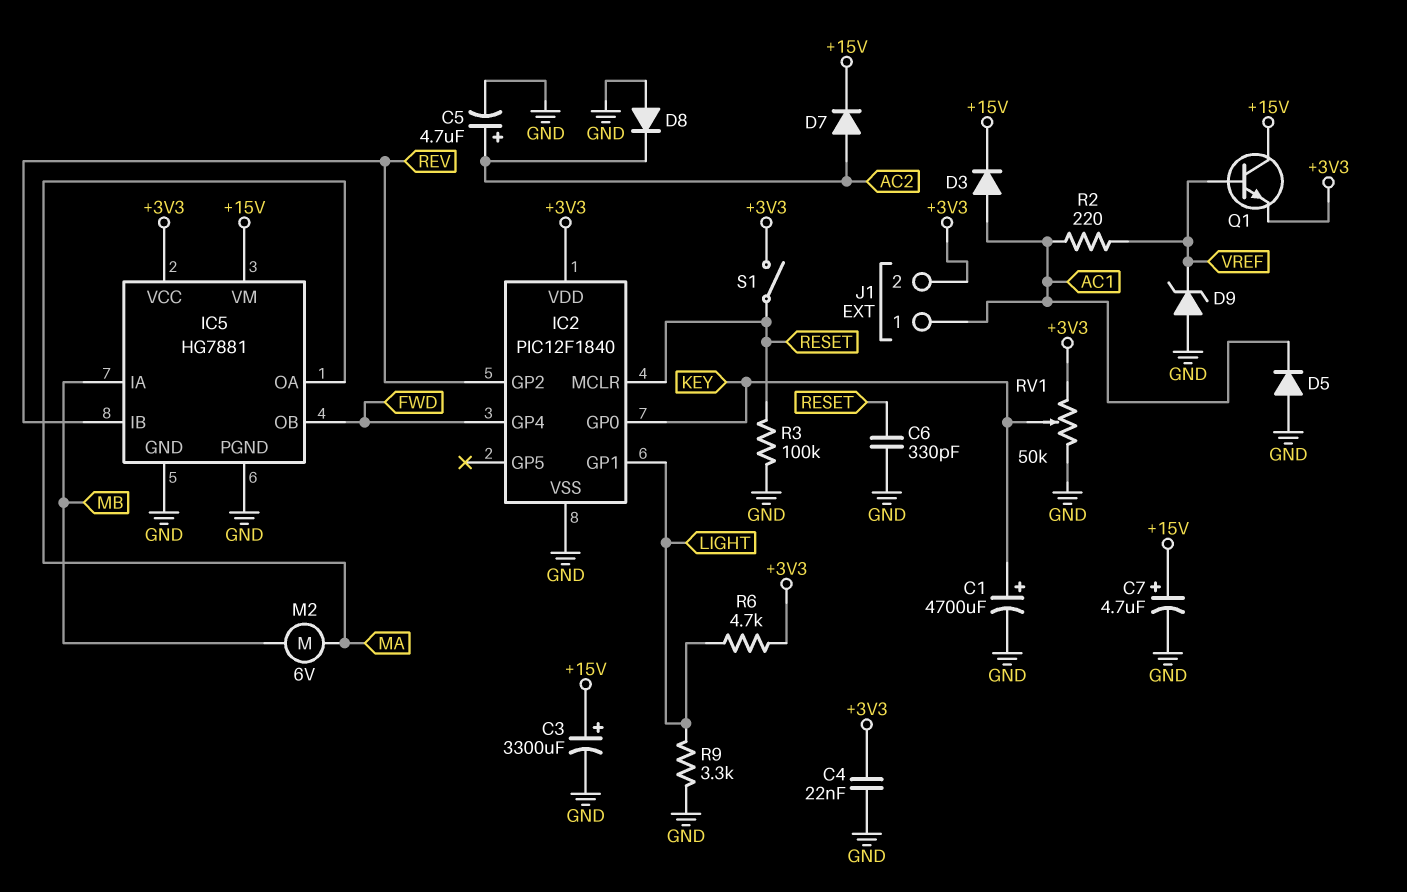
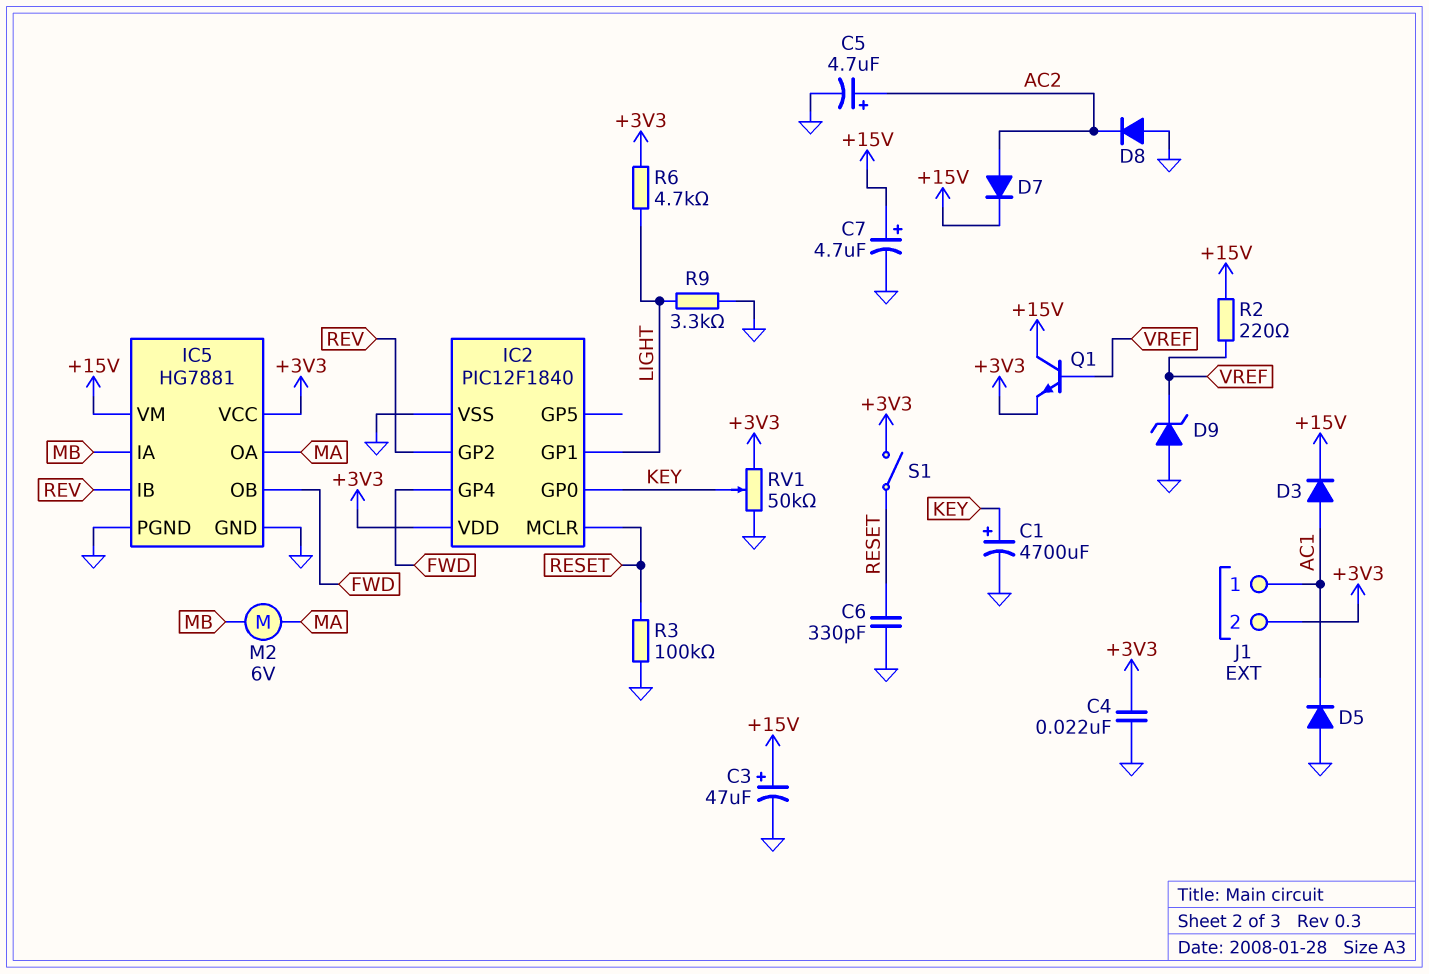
C3: 3300uF (plus +15V, minus GND) -> 47uF (plus +15V, minus GND)
R2: 220 (AC1, VREF) -> 220 (+15V, VREF)

